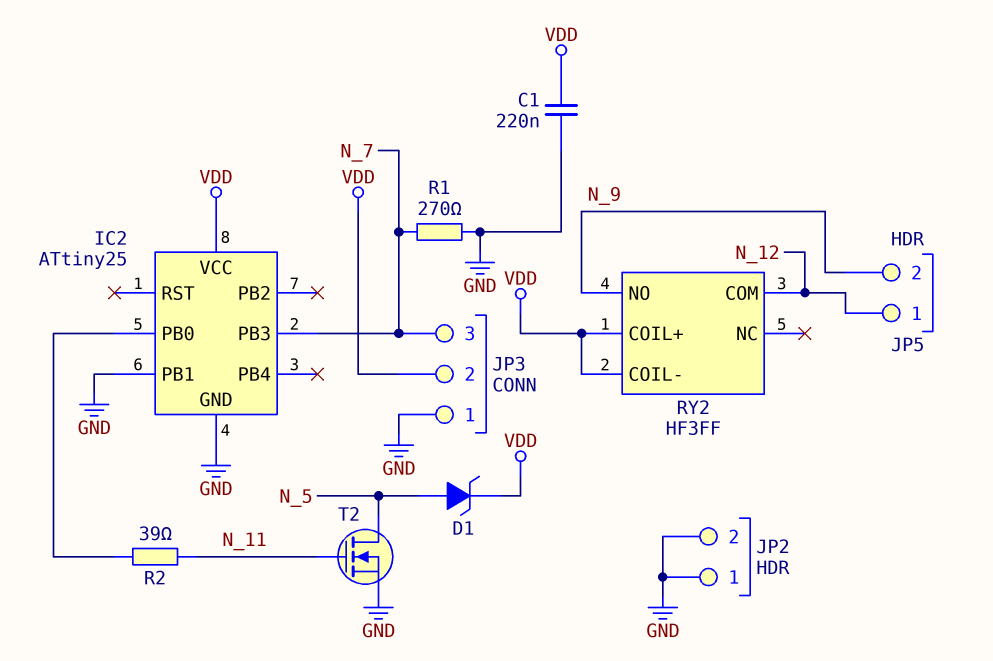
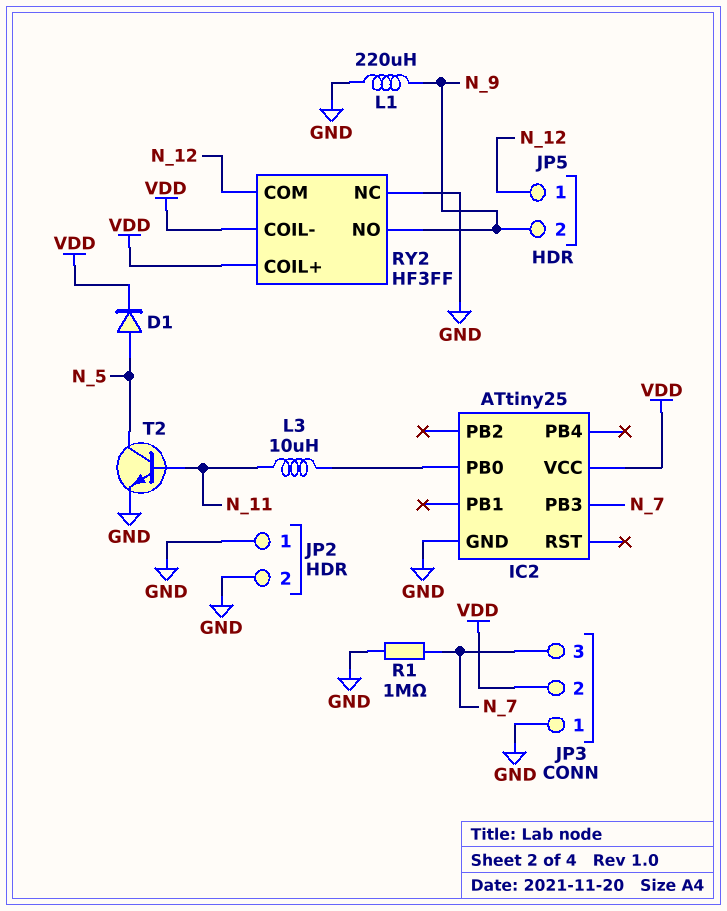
C1: 220nF (GND, VDD) -> none
D1: zener (A N_5, K VDD) -> diode (A N_5, K VDD)
IC2 pin PB1: GND -> none
L1: none -> 220uH (GND, N_9)
L3: none -> 10uH (IC2/PB0, N_11)
R1: 270 (GND, N_7) -> 1M (GND, N_7)
R2: 39 (IC2/PB0, N_11) -> none
RY2 pin NC: none -> GND
T2: NMOS (G N_11, D N_5, S GND) -> NPN (B N_11, C N_5, E GND)

